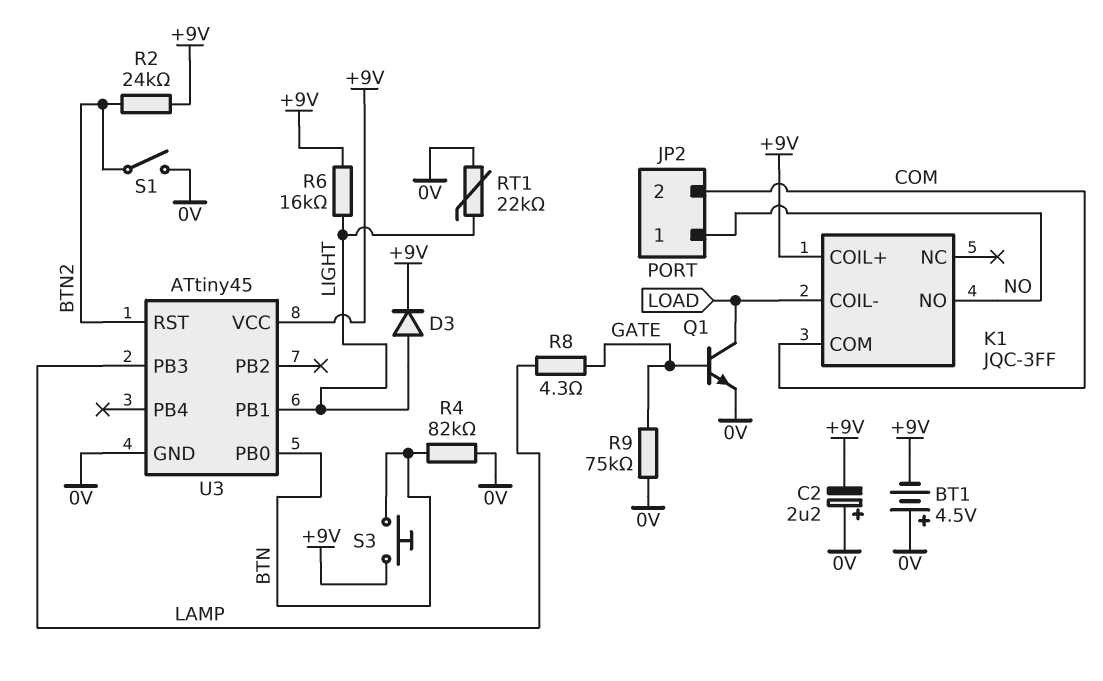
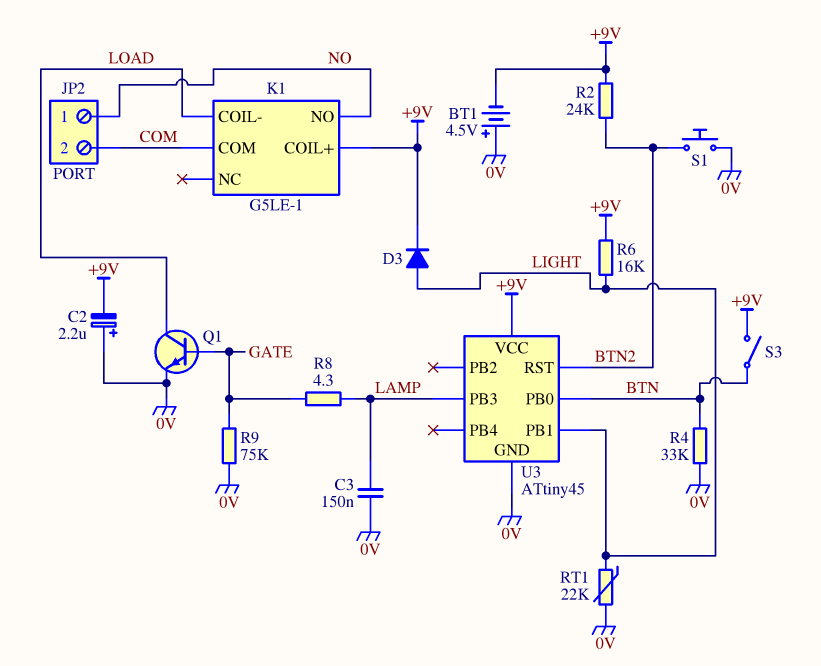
C3: none -> 150nF (0V, LAMP)
K1: JQC-3FF -> G5LE-1
R4: 82k (0V, BTN) -> 33k (0V, BTN)
S1: switch (0V, BTN2) -> button (0V, BTN2)
S3: button (+9V, BTN) -> switch (+9V, BTN)

